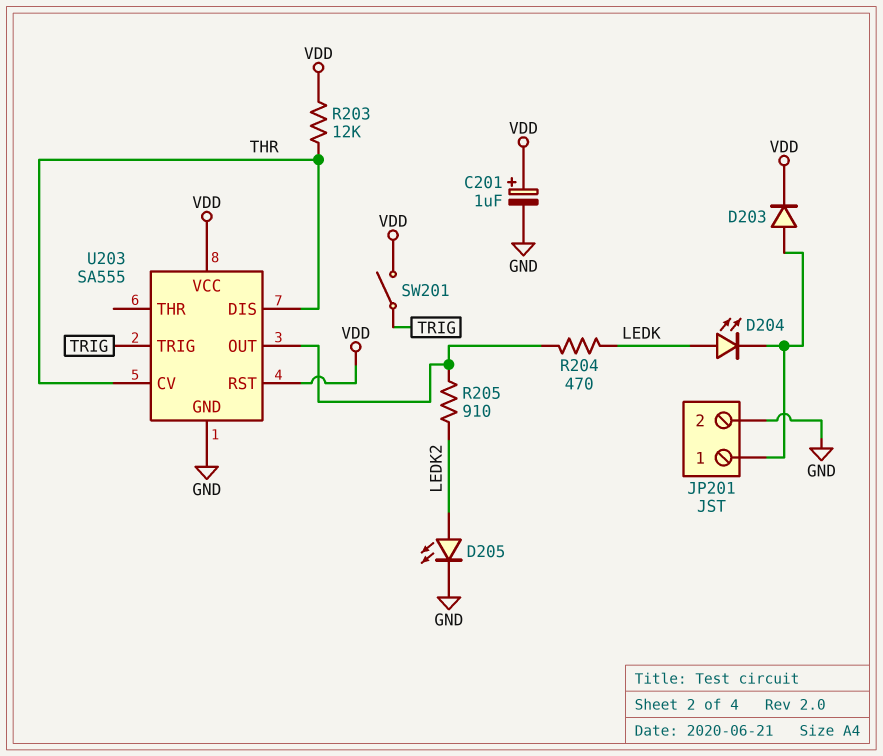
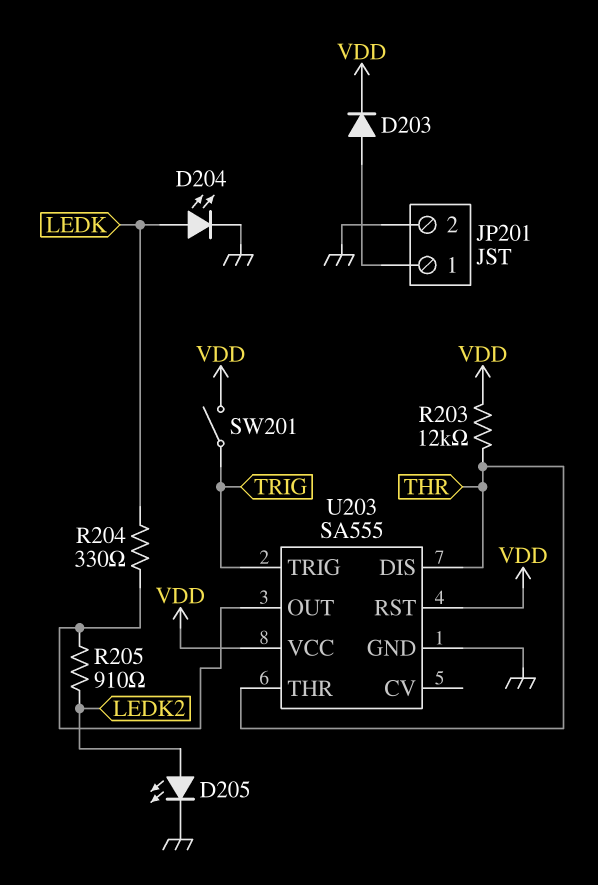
C201: 1uF (plus VDD, minus GND) -> none
D204: LED (A LEDK, K JP201/1) -> LED (A LEDK, K GND)
R204: 470 (LEDK, U203/OUT) -> 330 (LEDK, U203/OUT)
U203 pin CV: THR -> none
U203 pin THR: none -> THR

